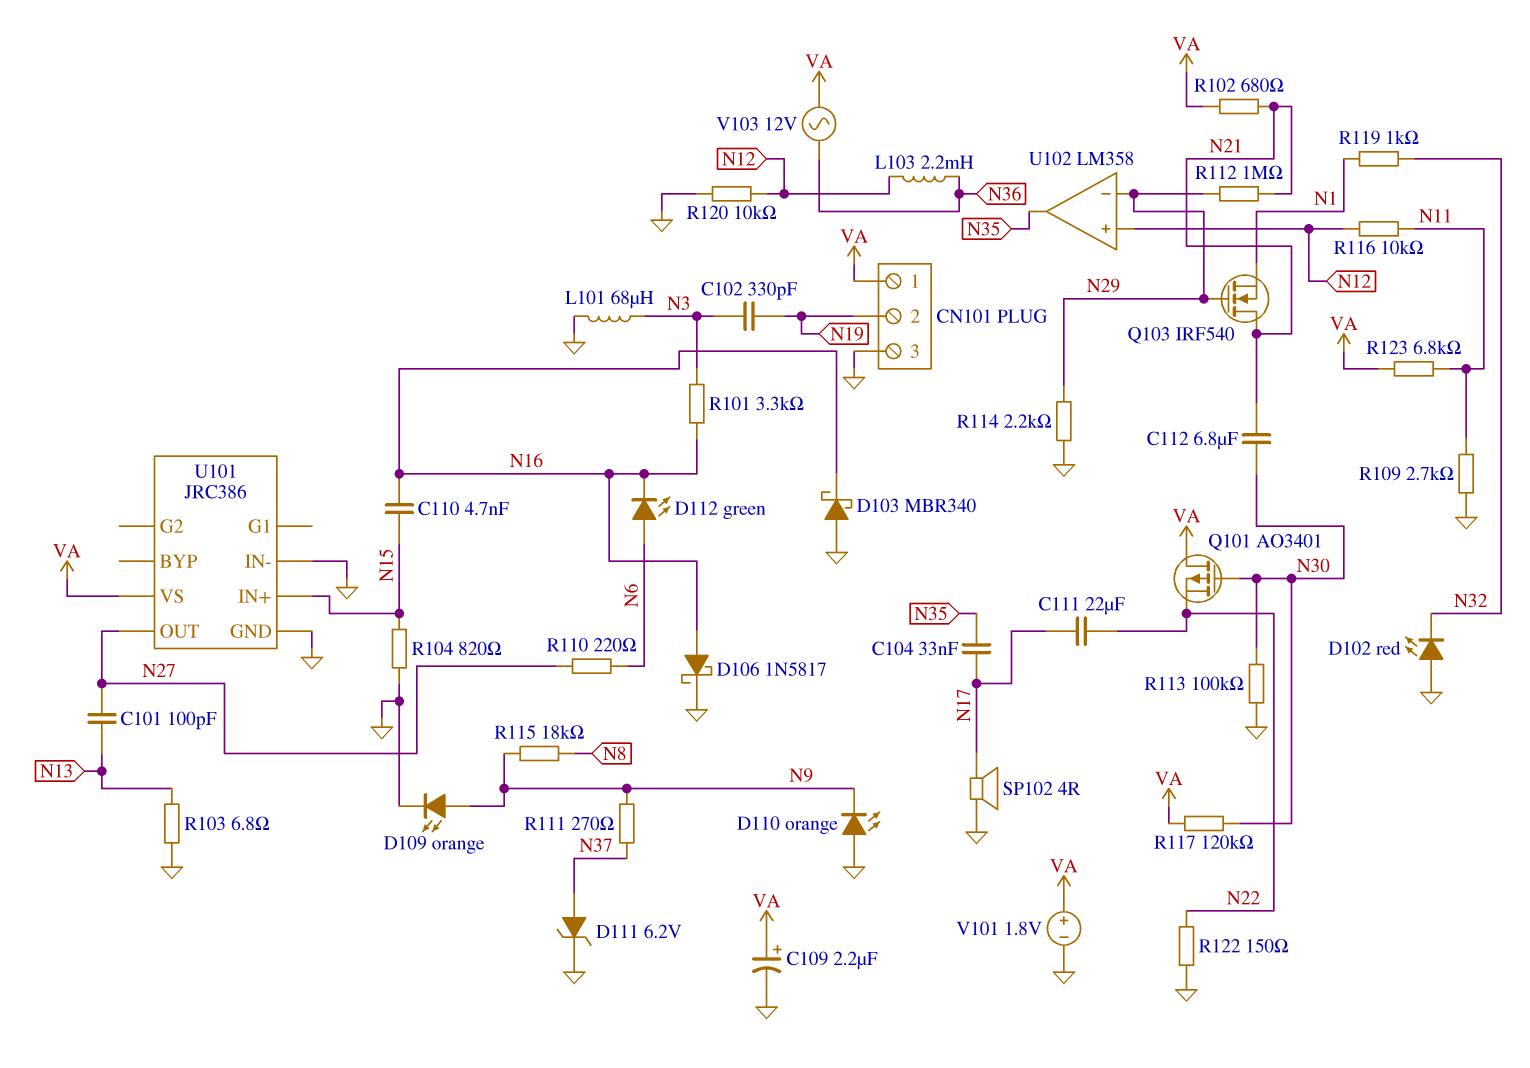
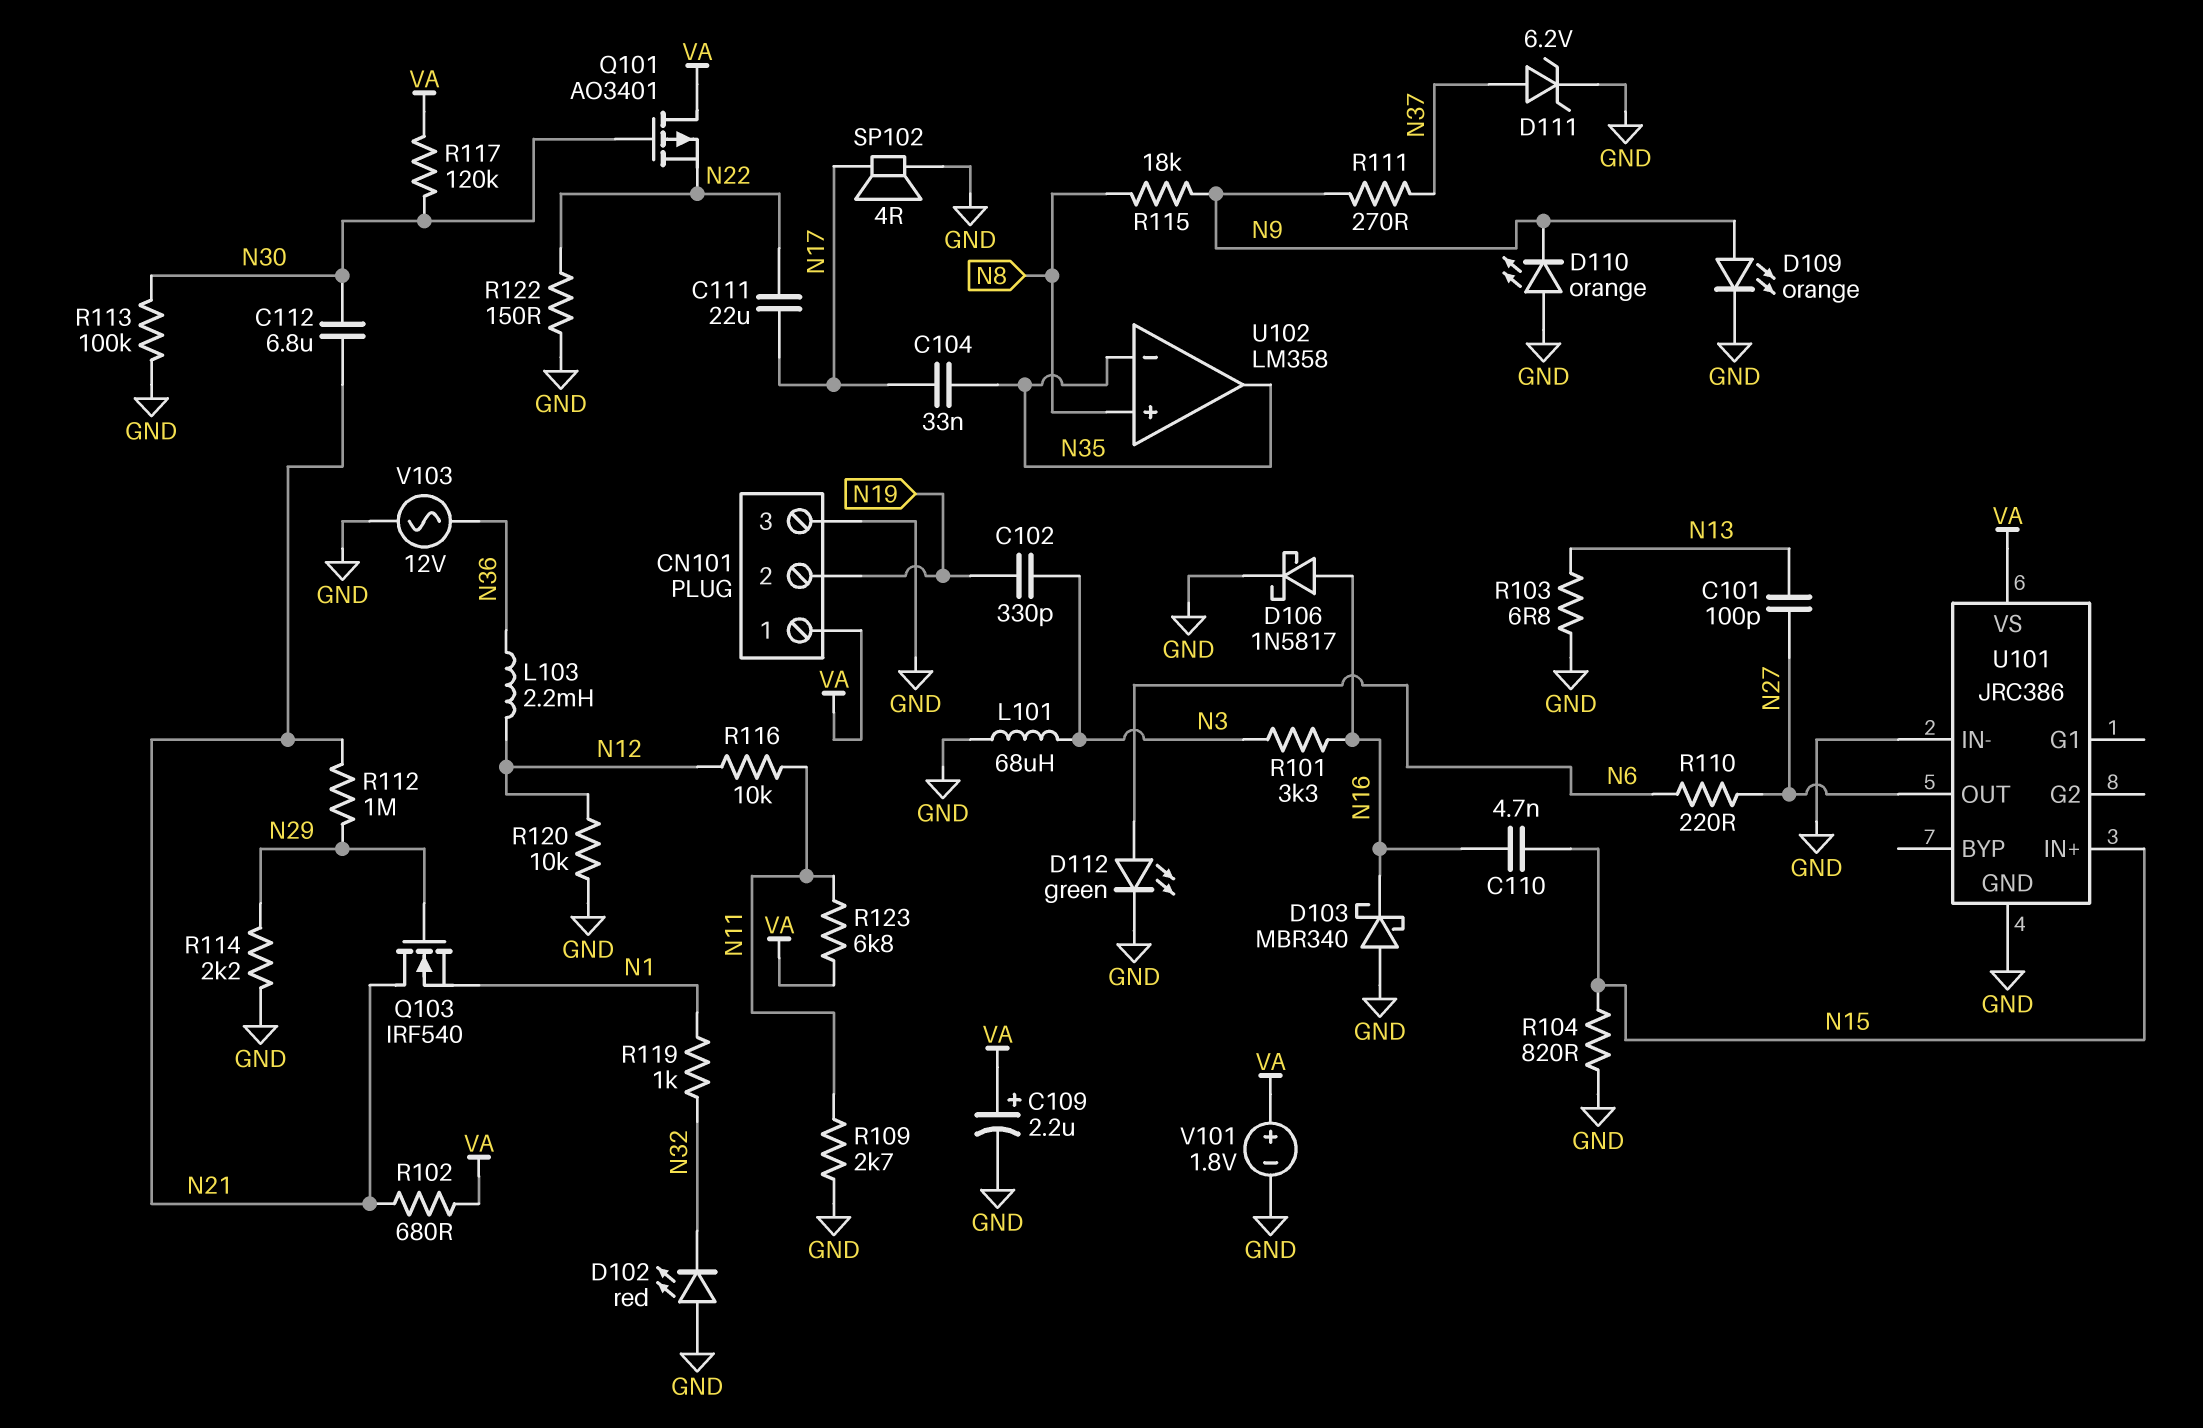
D112: LED green (A N6, K N16) -> LED green (A N6, K GND)
U102 pin in+: N12 -> N8
U102 pin in-: N29 -> N35
V103: AC 12V (N36, VA) -> AC 12V (GND, N36)

